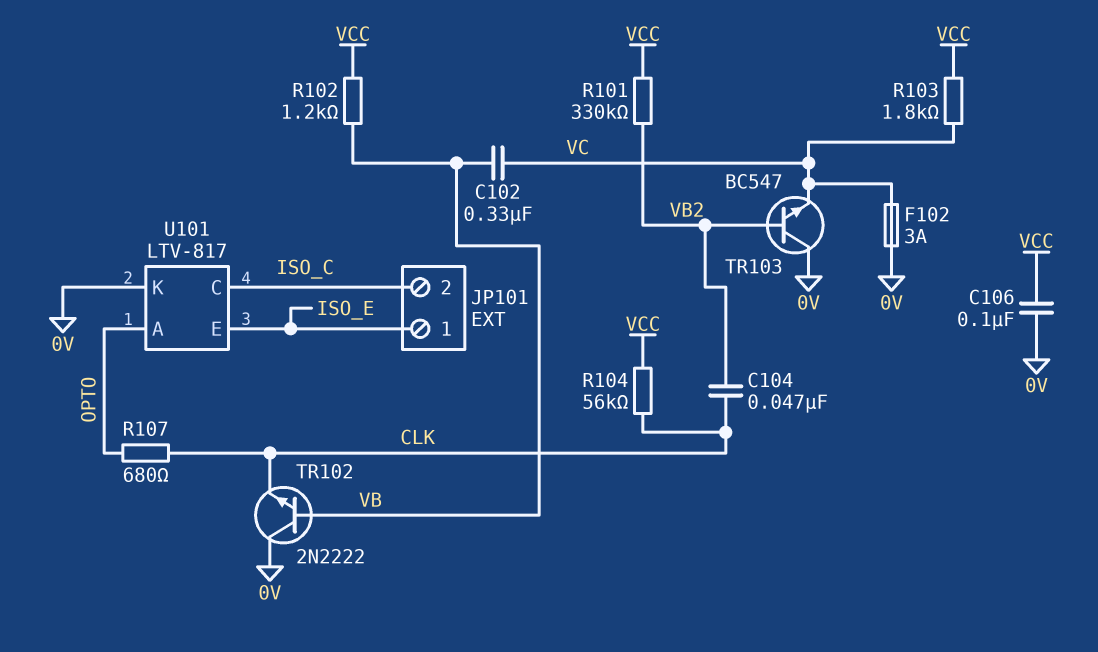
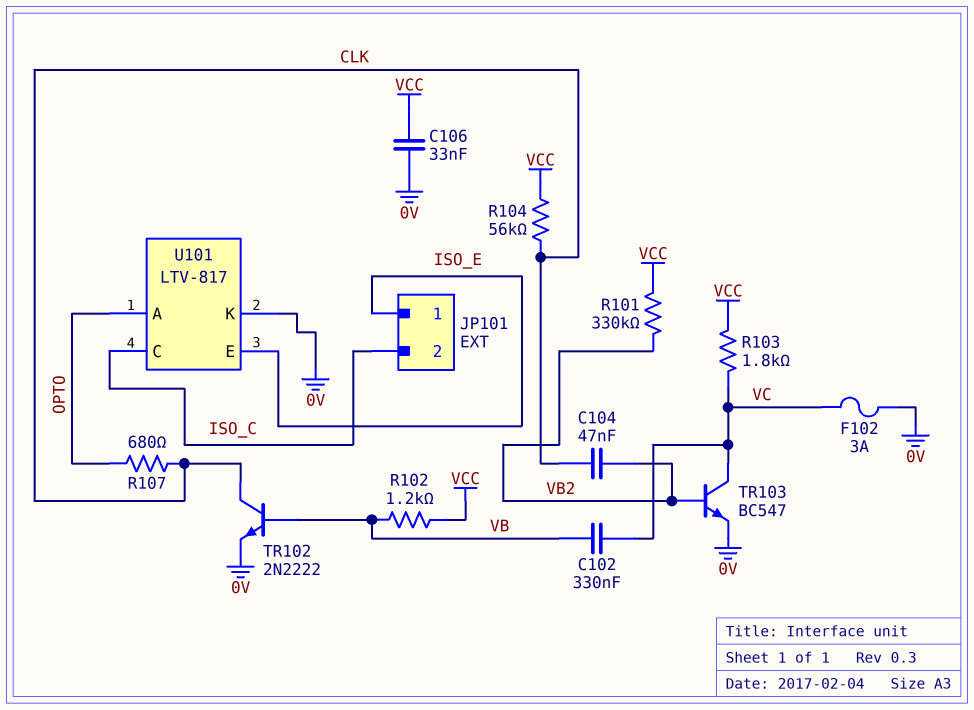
C106: 100nF (0V, VCC) -> 33nF (0V, VCC)
TR102: NPN 2N2222 (B VB, C 0V, E CLK) -> NPN 2N2222 (B VB, C CLK, E 0V)
TR103: NPN BC547 (B VB2, C 0V, E VC) -> NPN BC547 (B VB2, C VC, E 0V)

